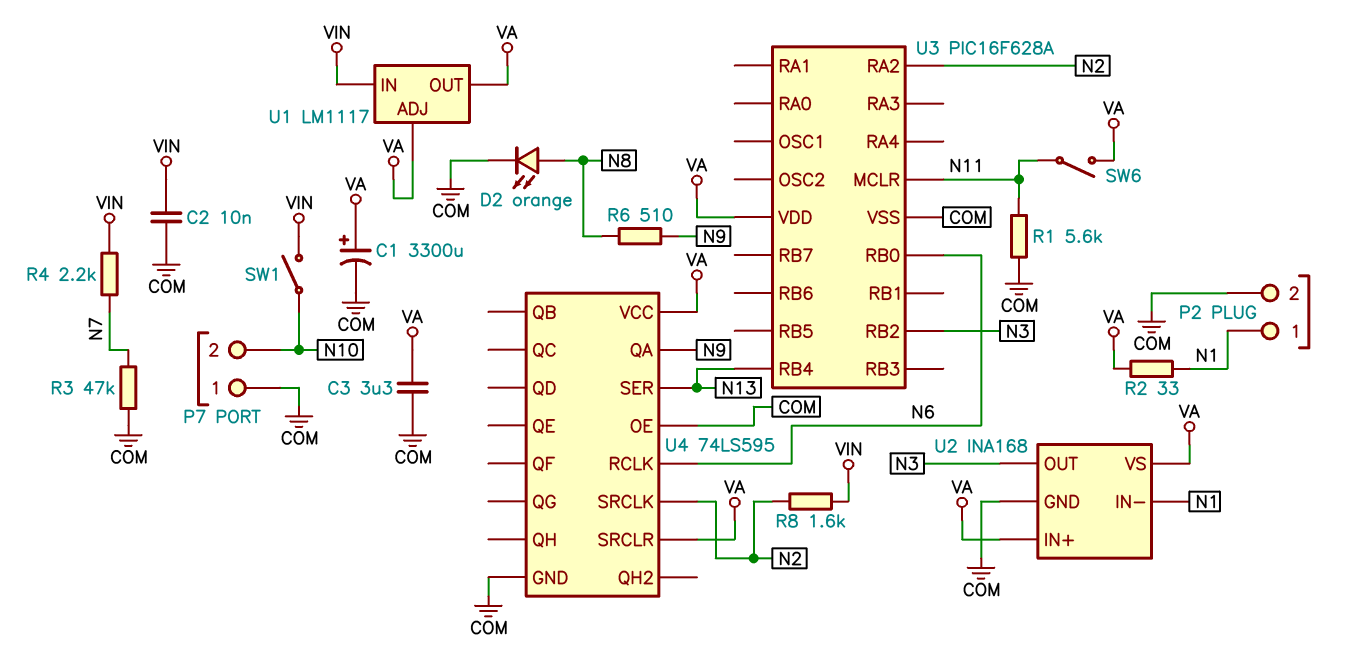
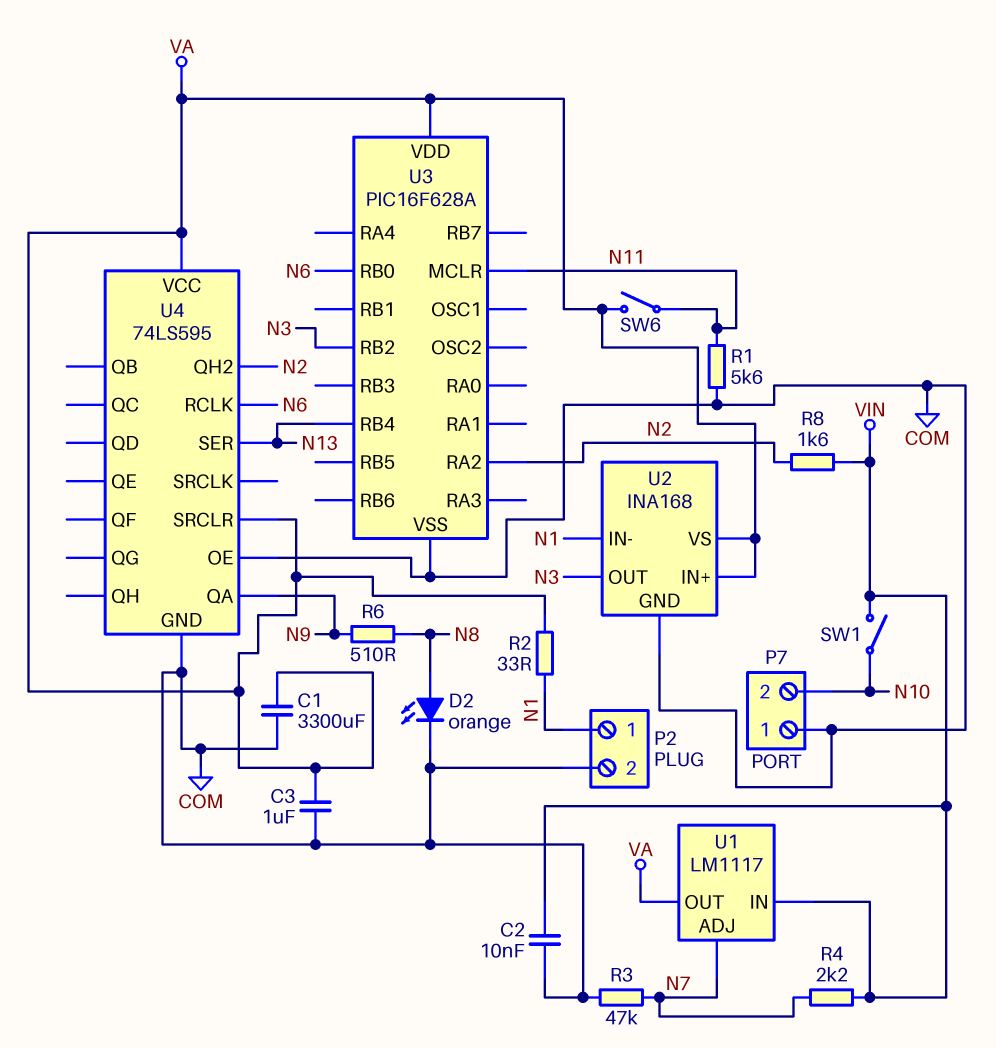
C1: 3300uF (plus VA, minus COM) -> 3300uF (COM, VA)
C3: 3.3uF (COM, VA) -> 1uF (COM, VA)
U1 pin ADJ: VA -> N7
U4 pin QH2: none -> N2
U4 pin SRCLK: N2 -> none

